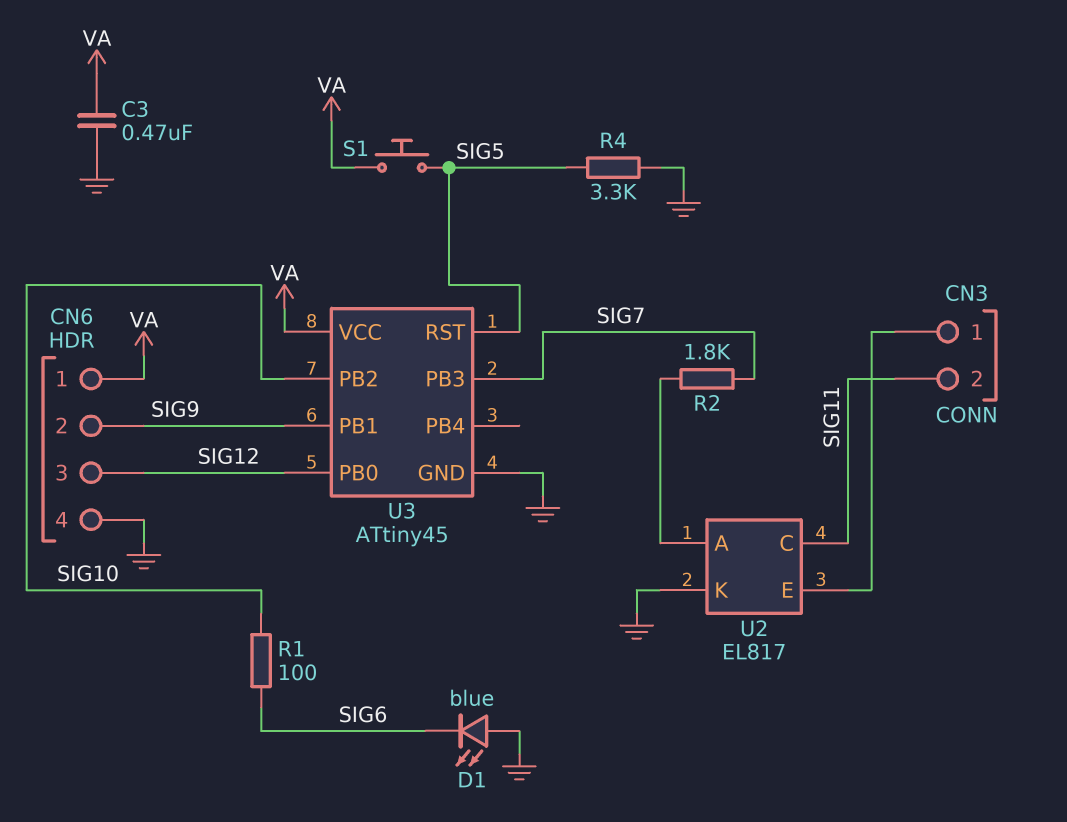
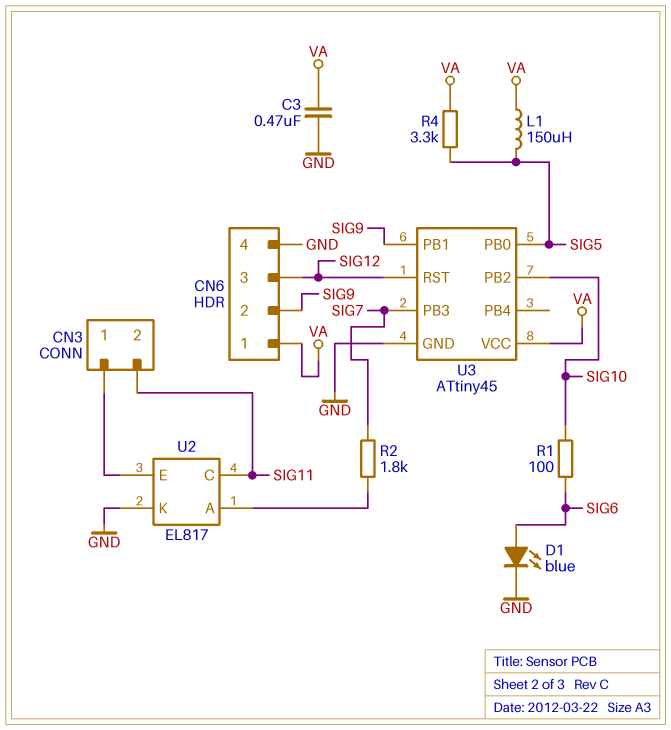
D1: LED blue (A GND, K SIG6) -> LED blue (A SIG6, K GND)
L1: none -> 150uH (SIG5, VA)
R4: 3.3k (GND, SIG5) -> 3.3k (SIG5, VA)
S1: button (SIG5, VA) -> none
U3 pin PB0: SIG12 -> SIG5
U3 pin RST: SIG5 -> SIG12

